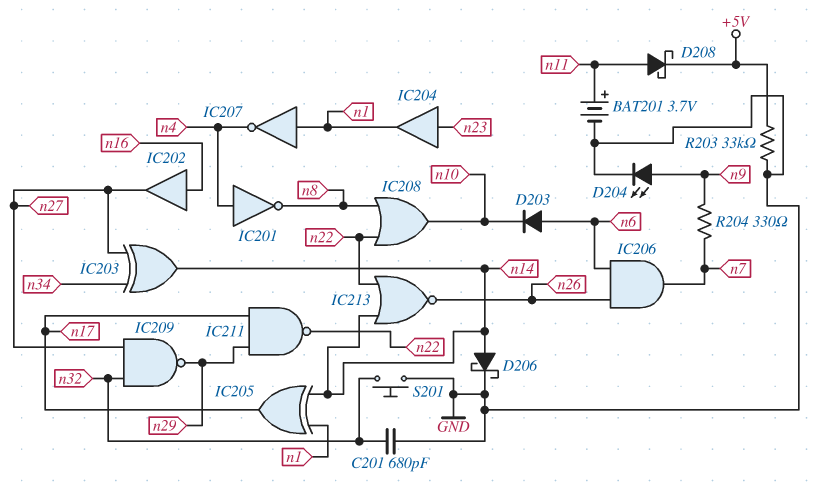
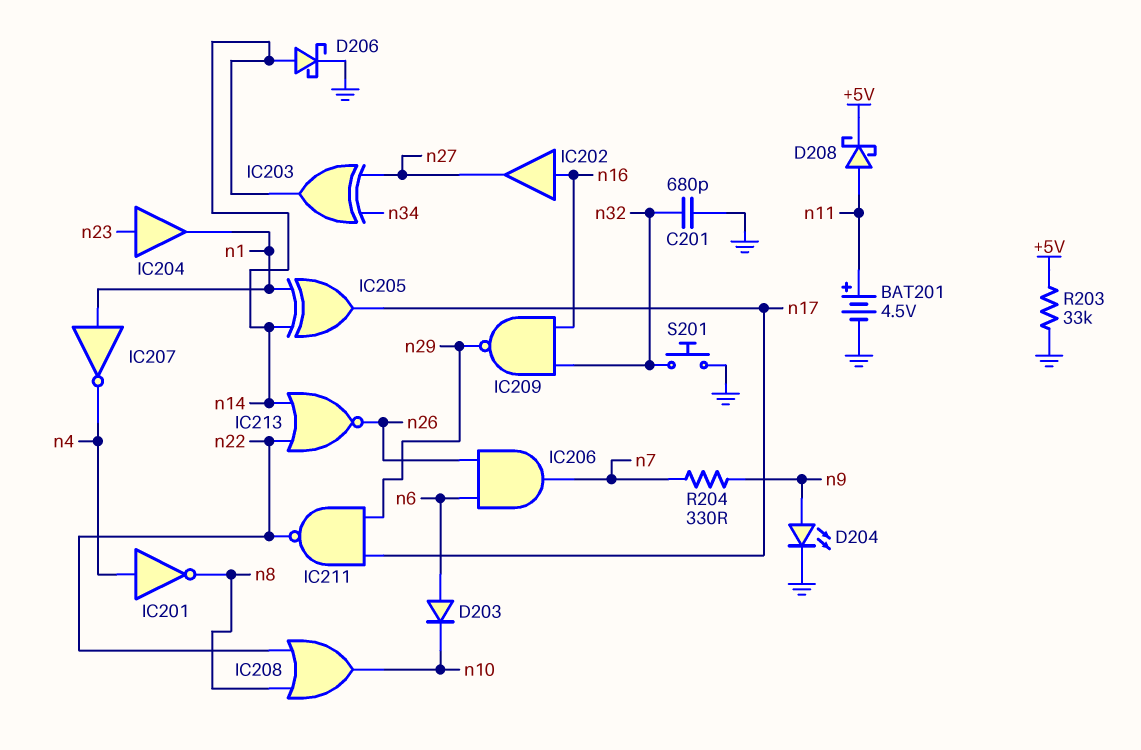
BAT201: 3.7V (plus n11, minus GND) -> 4.5V (plus n11, minus GND)
IC209: NAND (in n27, in n32, out n29) -> NAND (in n16, in n32, out n29)

